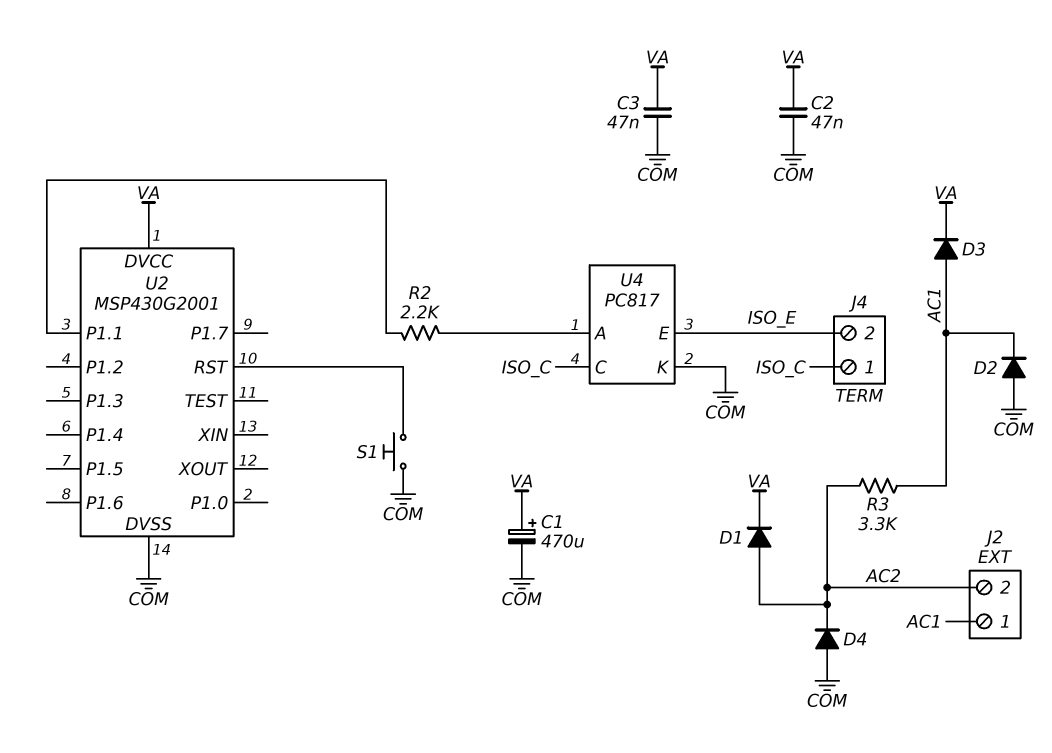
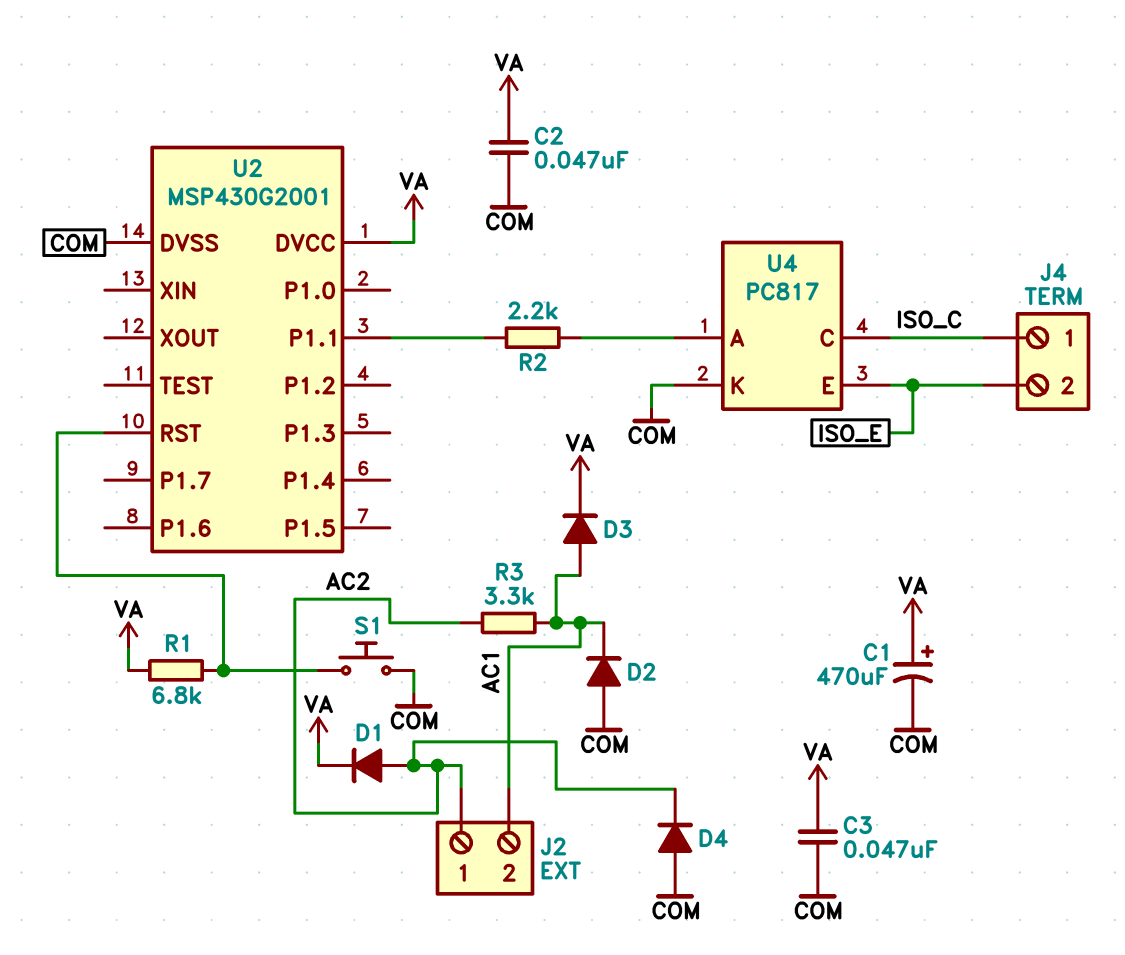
J2 pin 1: AC1 -> AC2
J2 pin 2: AC2 -> AC1
R1: none -> 6.8k (U2/RST, VA)

